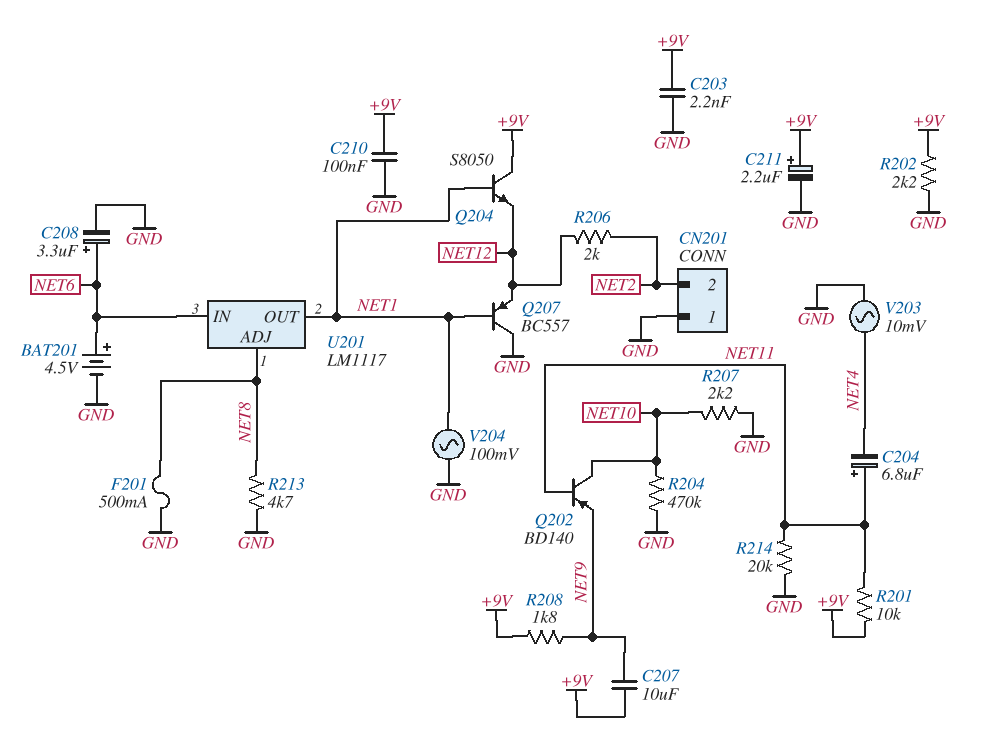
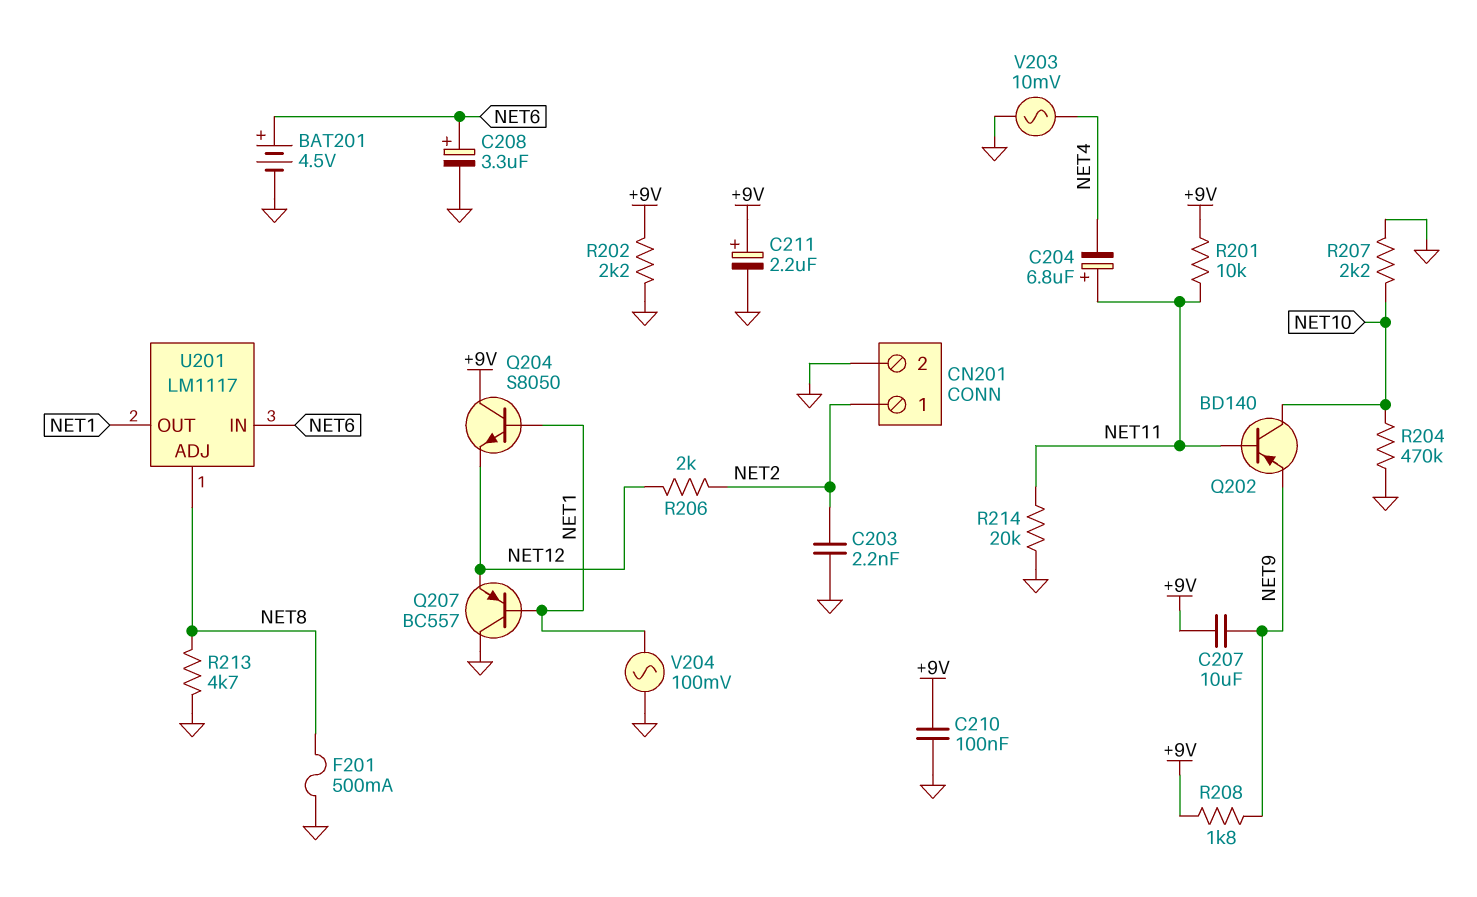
C203: 2.2nF (+9V, GND) -> 2.2nF (GND, NET2)
CN201 pin 1: GND -> NET2
CN201 pin 2: NET2 -> GND

